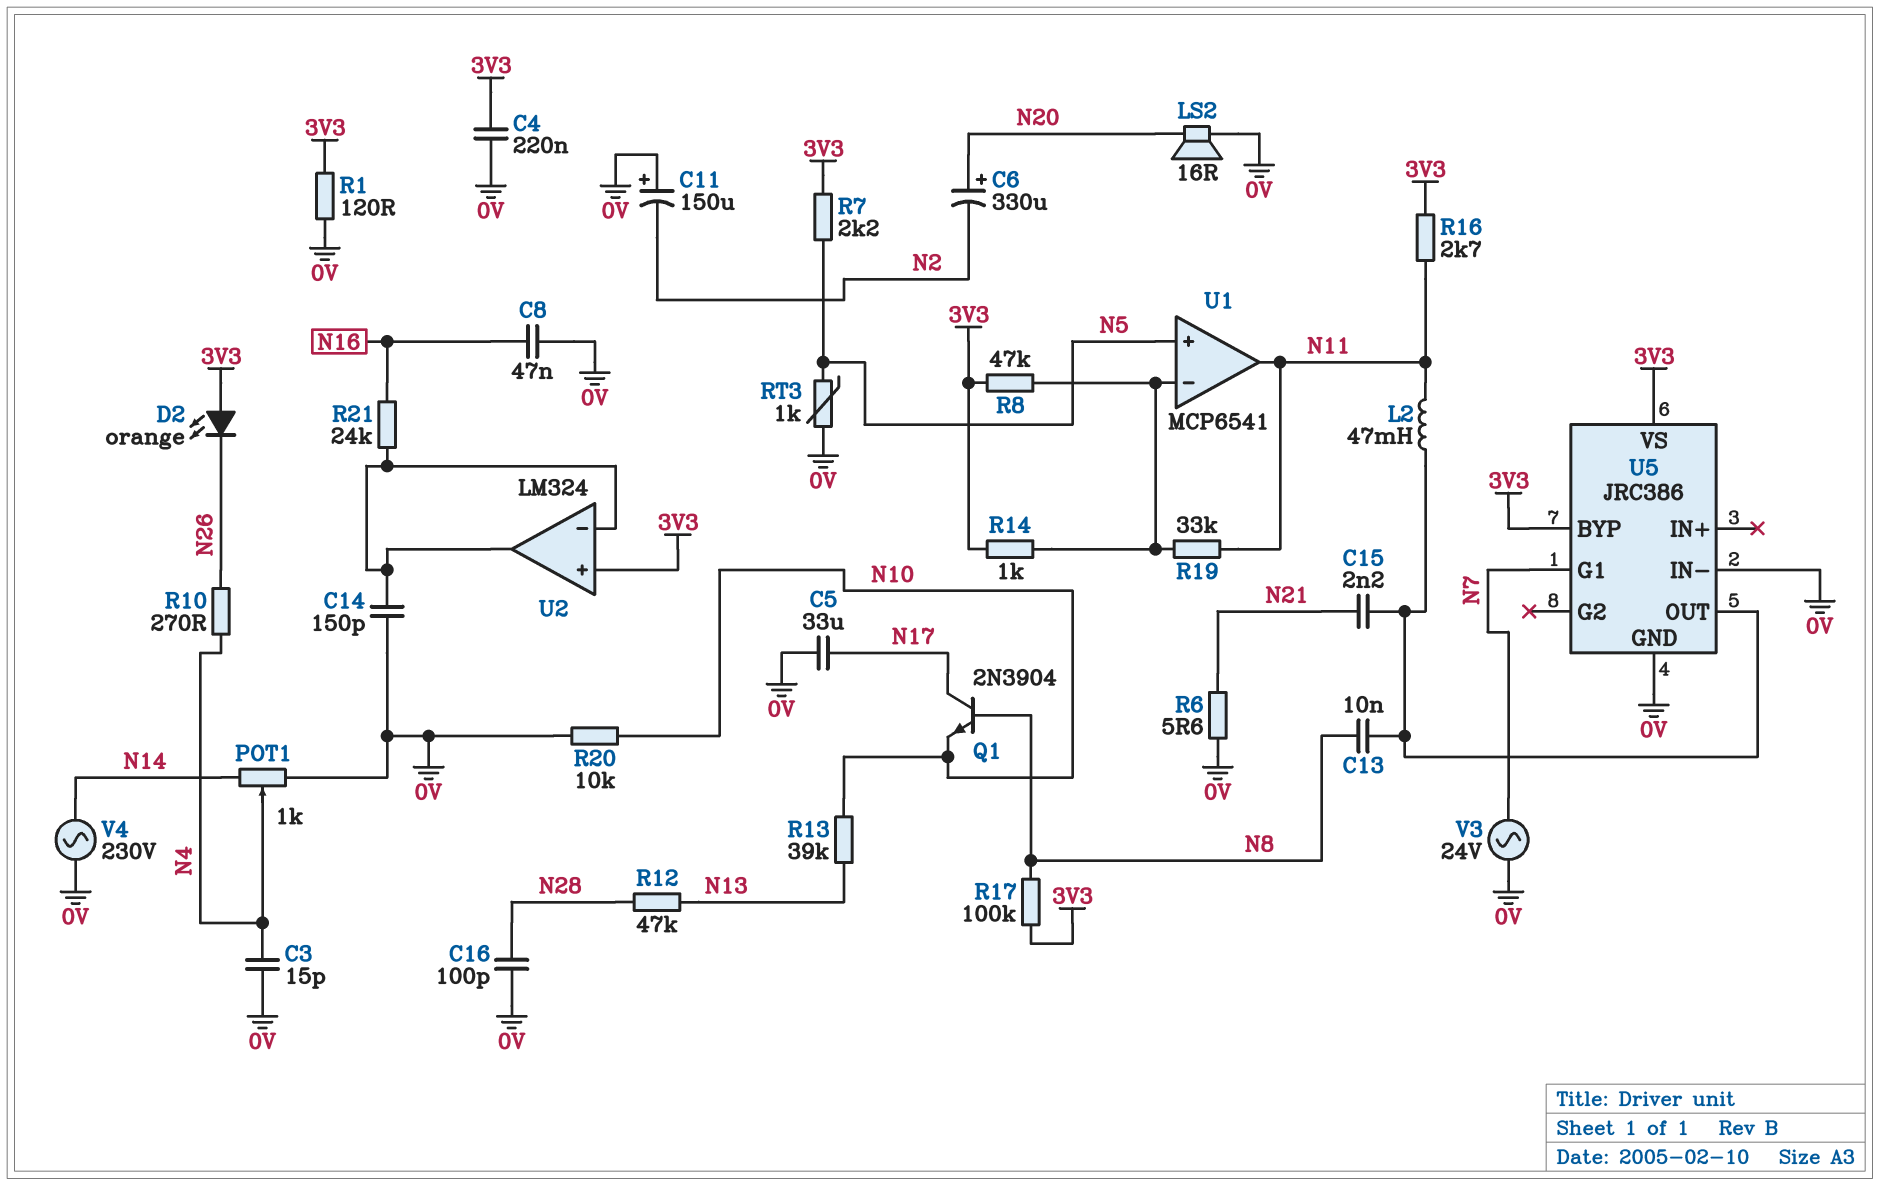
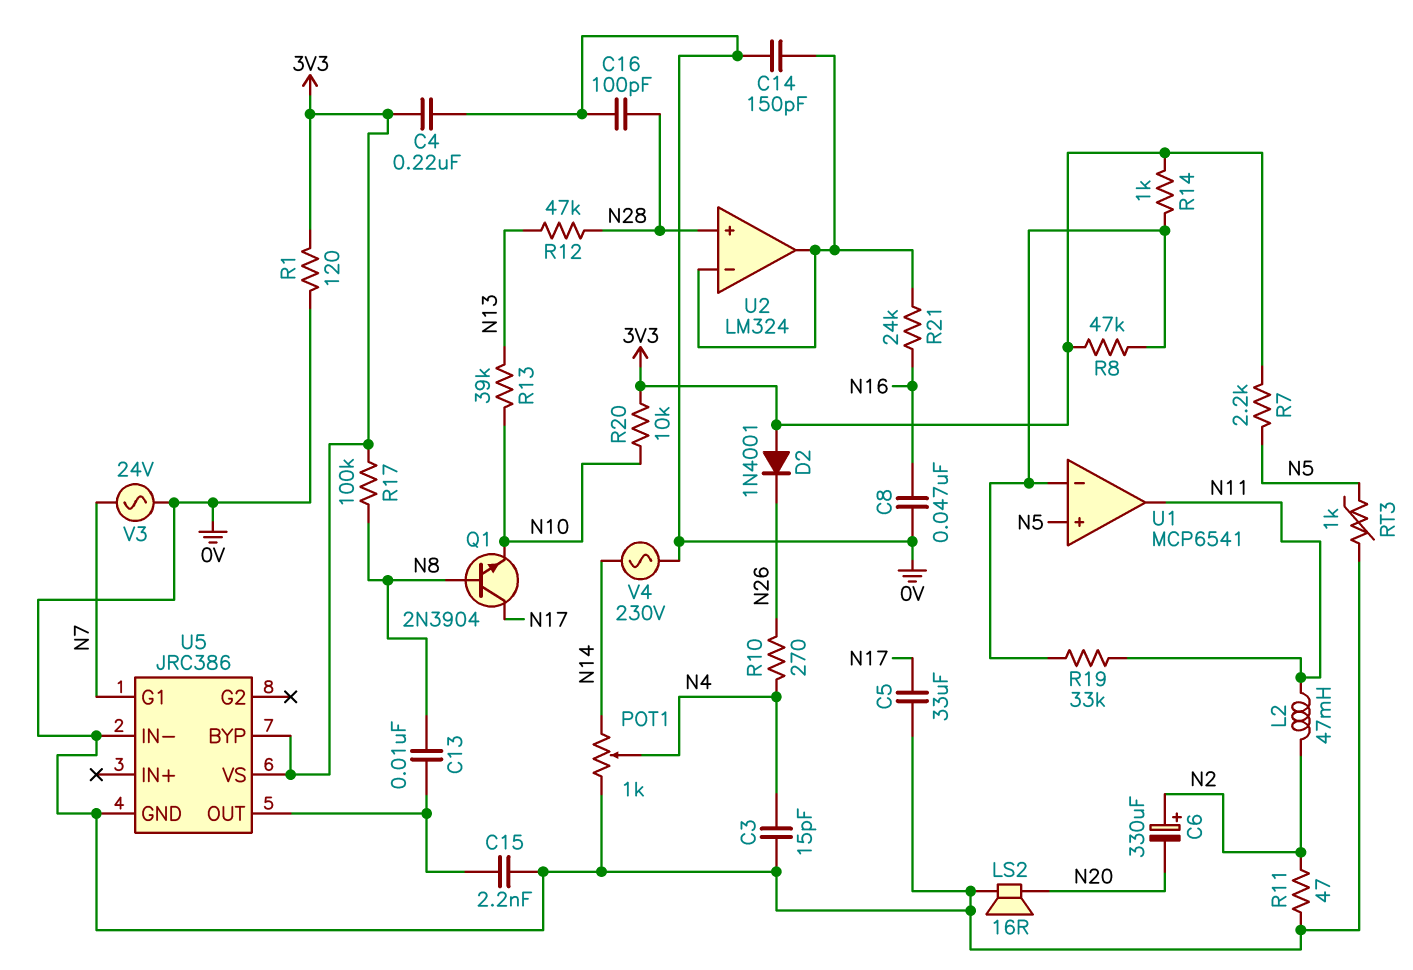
C6: 330uF (plus N20, minus N2) -> 330uF (plus N2, minus N20)
C11: 150uF (plus 0V, minus N2) -> none
C15: 2.2nF (N21, U5/OUT) -> 2.2nF (0V, U5/OUT)
D2: LED orange (A 3V3, K N26) -> diode 1N4001 (A 3V3, K N26)
L2: 47mH (N11, U5/OUT) -> 47mH (N2, N11)
R6: 5.6 (0V, N21) -> none
R11: none -> 47 (0V, N2)
R16: 2.7k (3V3, N11) -> none
R20: 10k (0V, N10) -> 10k (3V3, N10)
U2 pin in+: 3V3 -> N28

